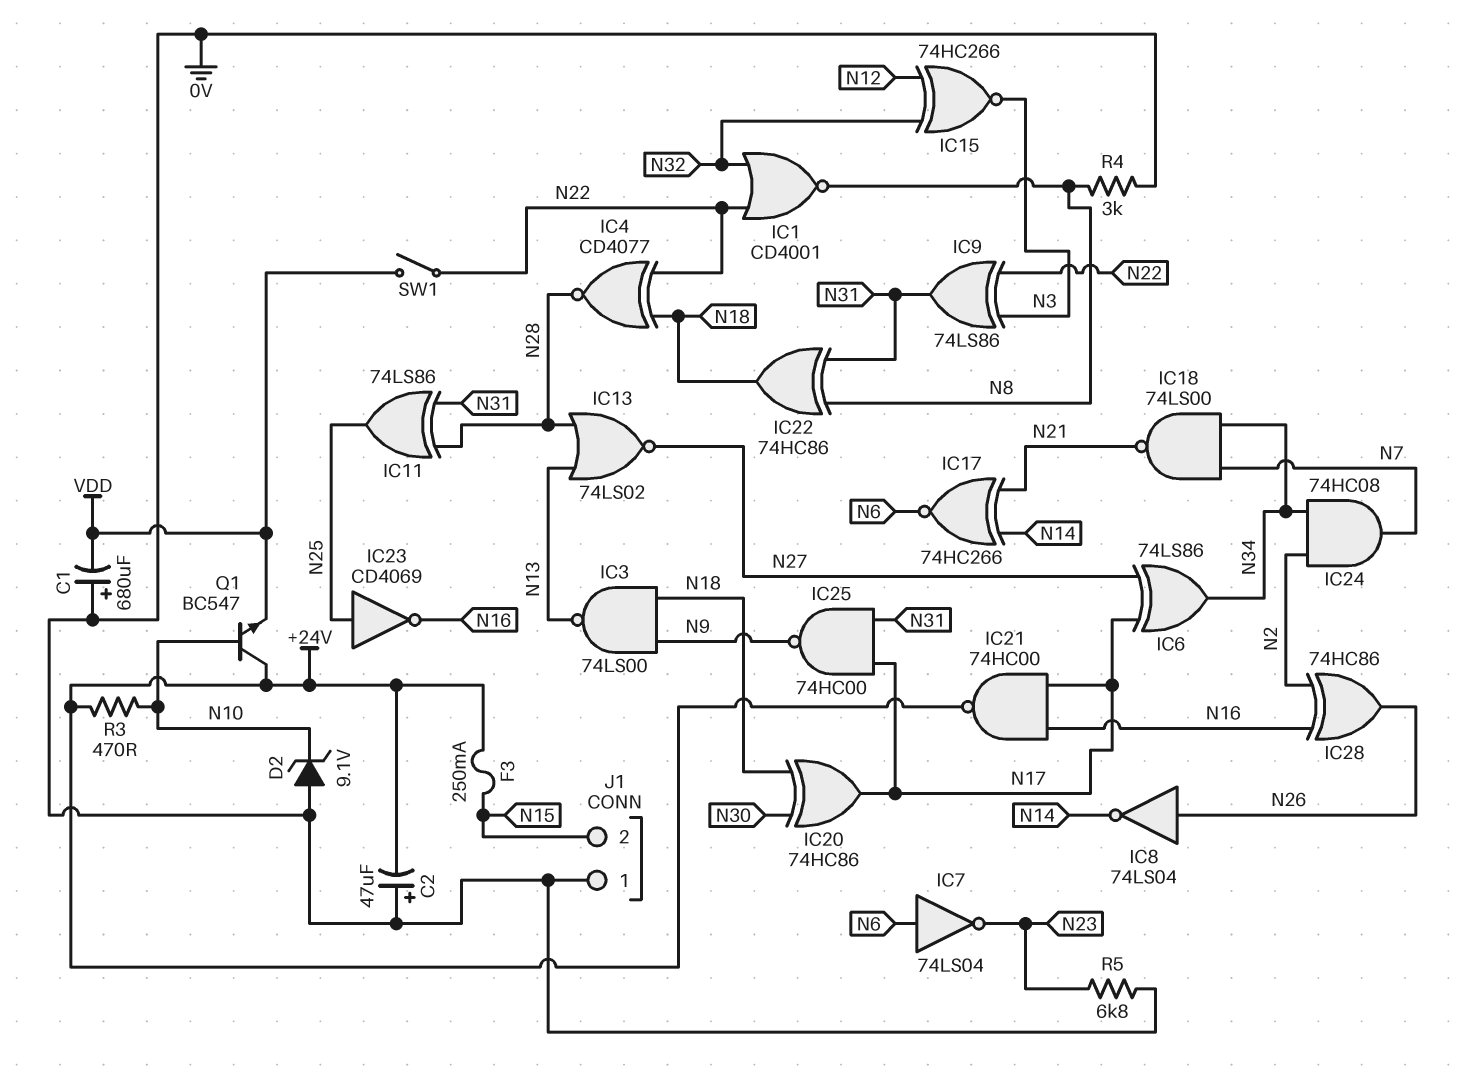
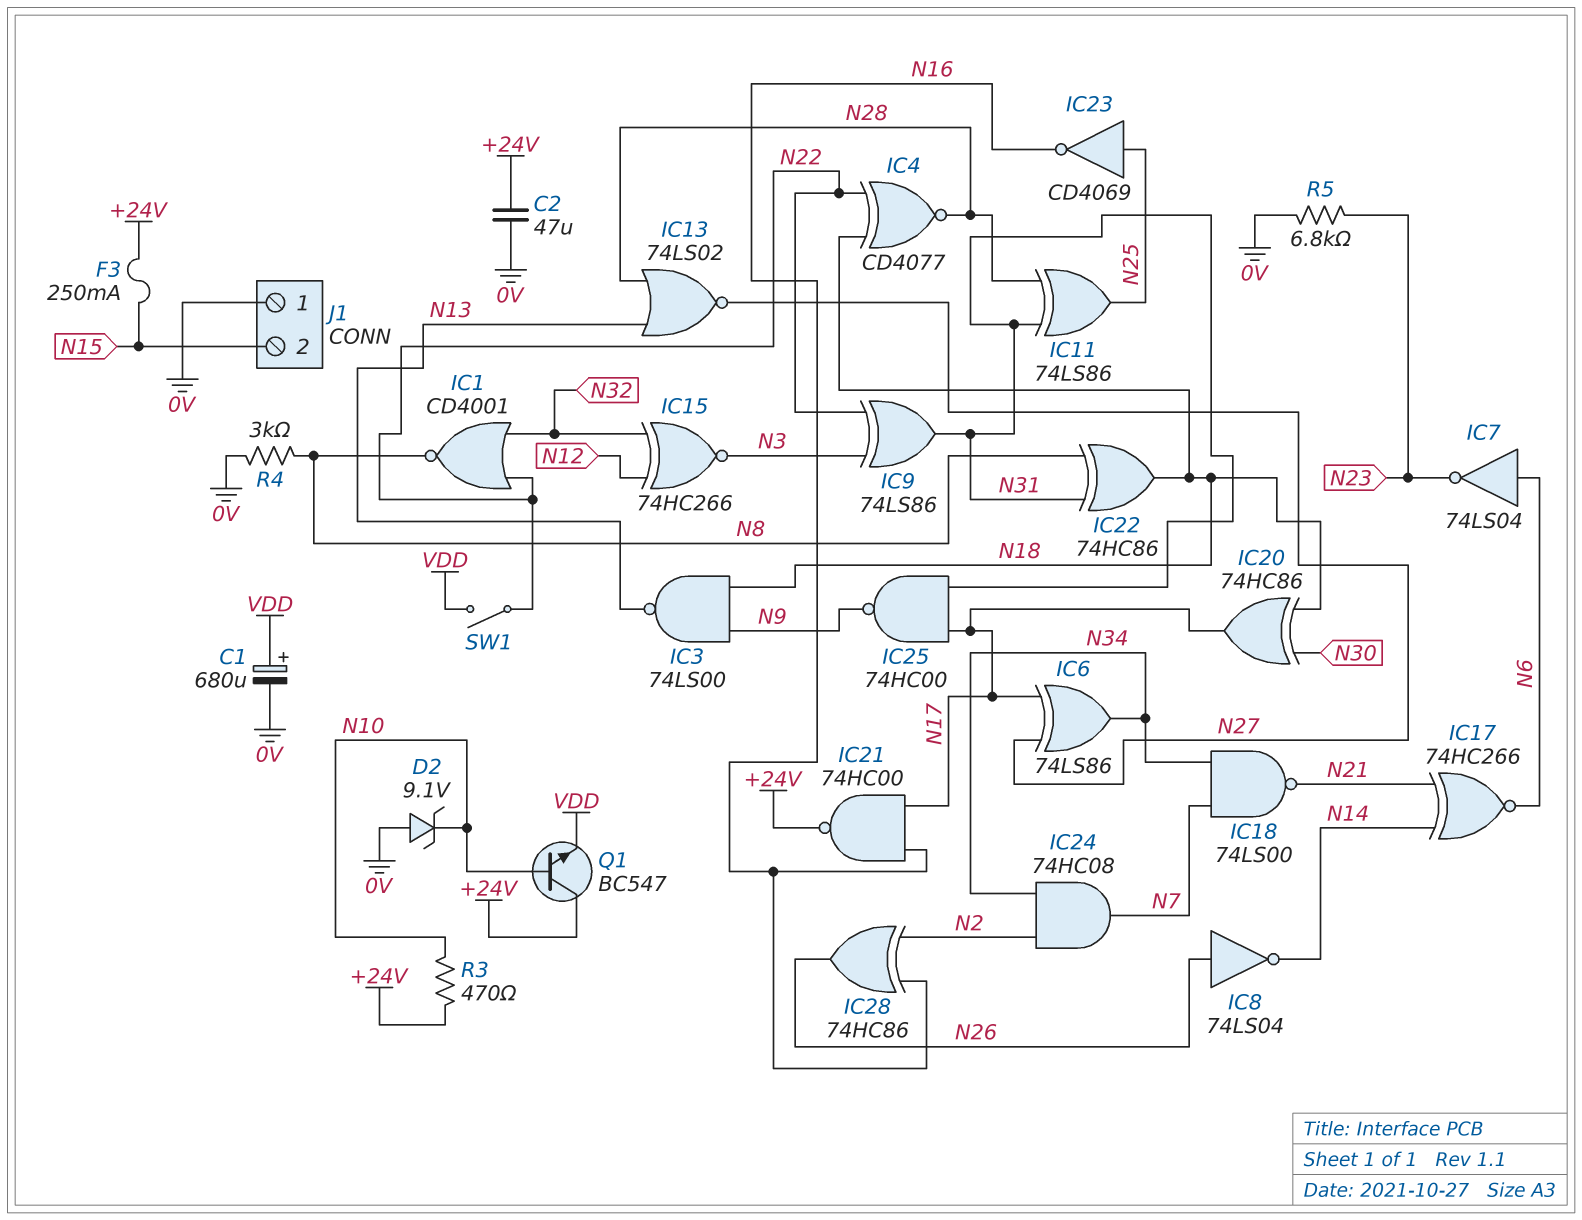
C1: 680uF (plus 0V, minus VDD) -> 680uF (plus VDD, minus 0V)
C2: 47uF (plus 0V, minus +24V) -> 47uF (+24V, 0V)

